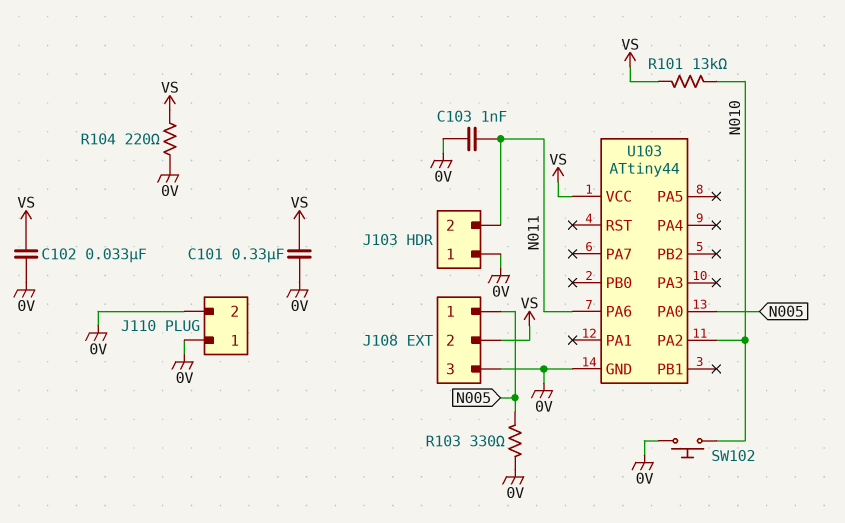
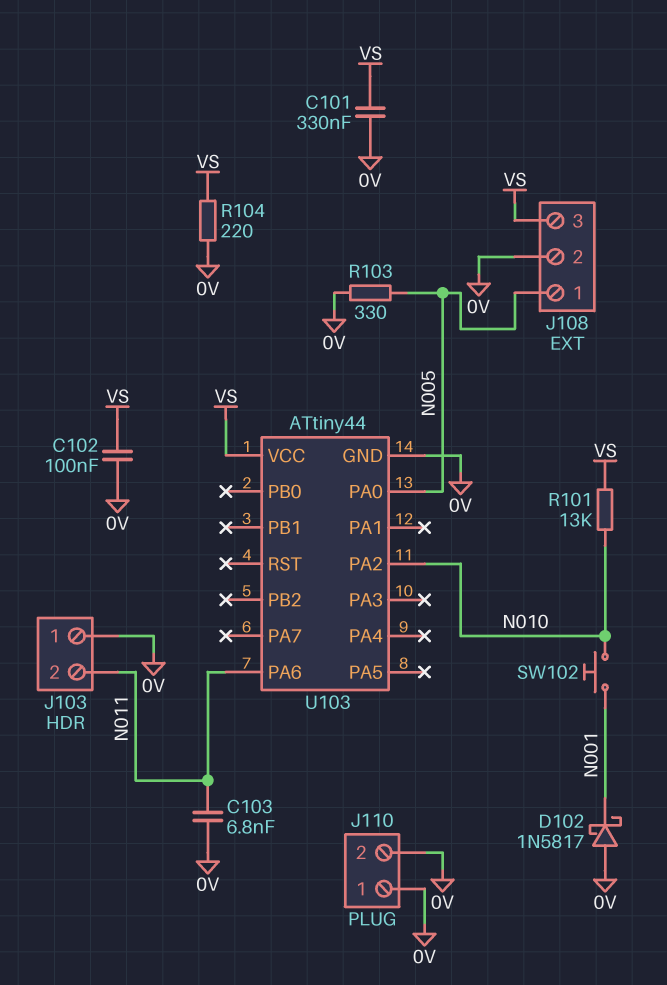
C102: 33nF (0V, VS) -> 100nF (0V, VS)
C103: 1nF (0V, N011) -> 6.8nF (0V, N011)
D102: none -> schottky 1N5817 (A 0V, K N001)
J108 pin 2: VS -> 0V
J108 pin 3: 0V -> VS
SW102: button (0V, N010) -> button (N001, N010)

